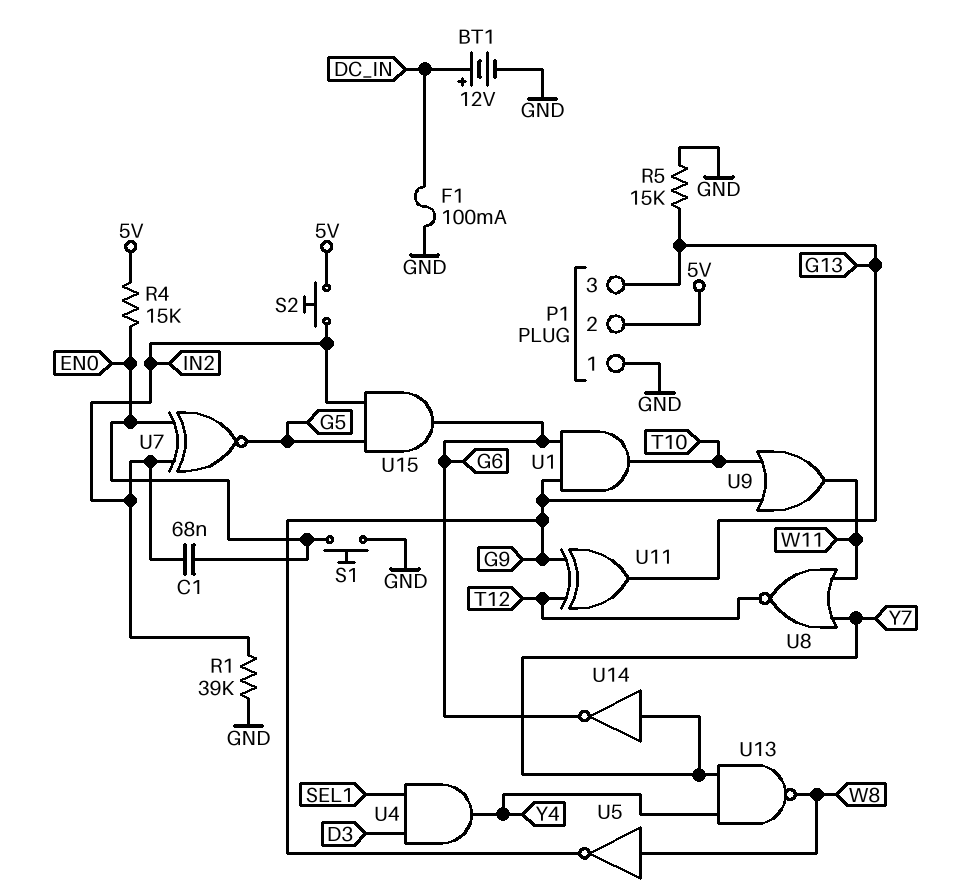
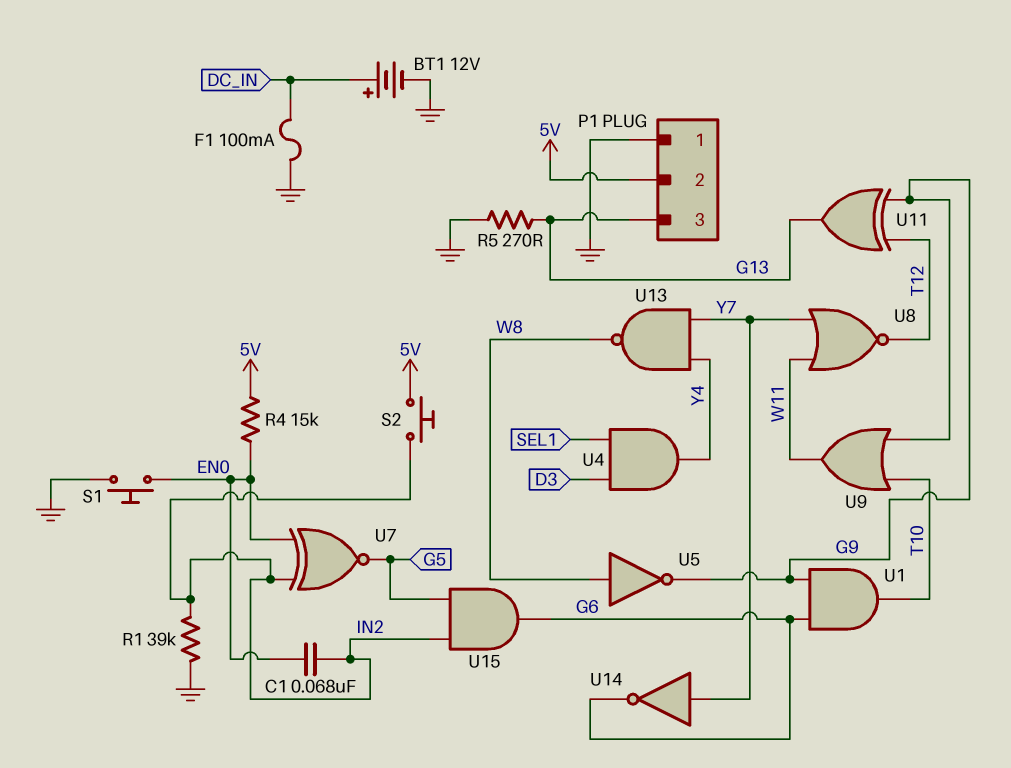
R5: 15k (G13, GND) -> 270 (G13, GND)

